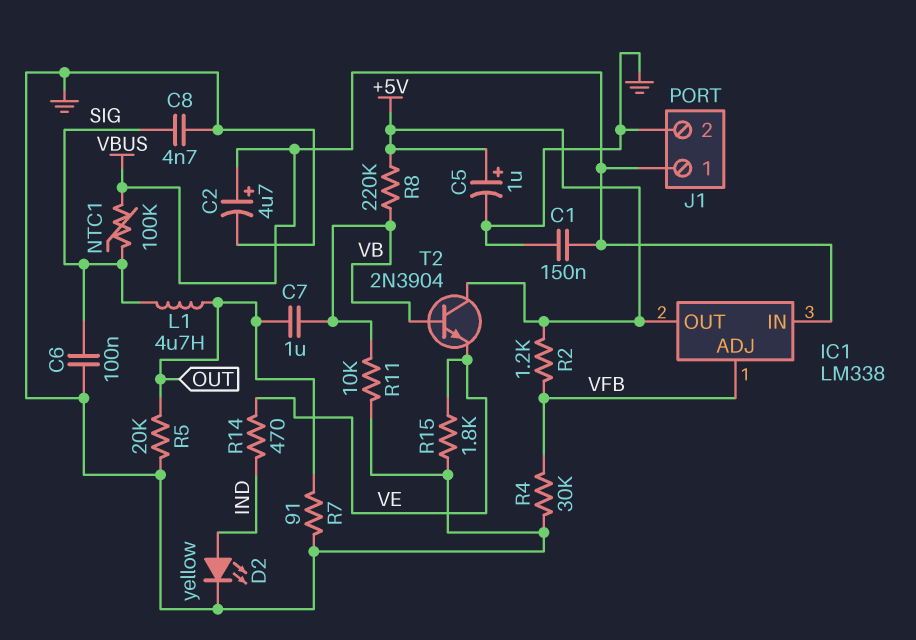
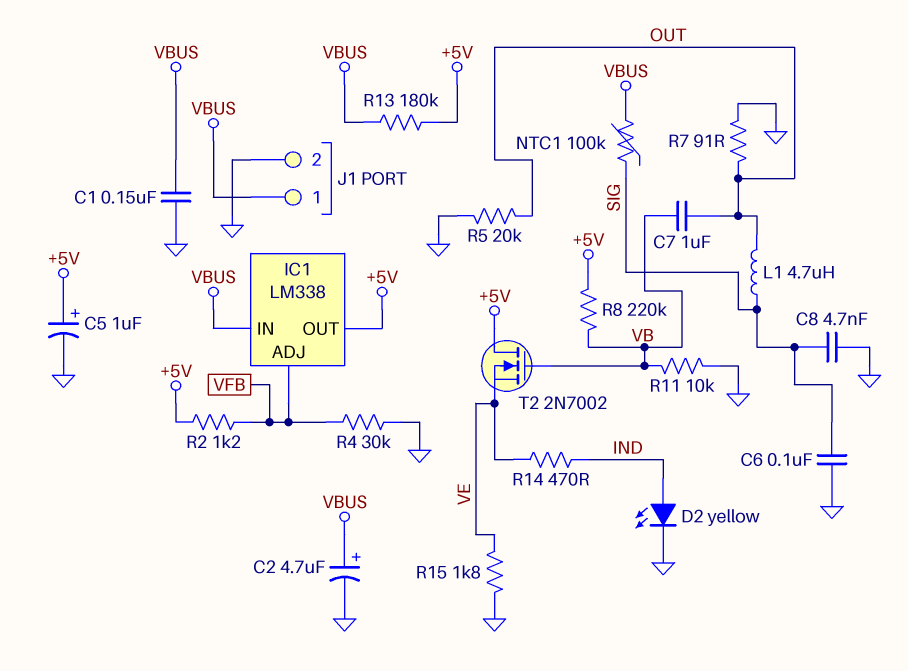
R13: none -> 180k (+5V, VBUS)
T2: NPN 2N3904 (B VB, C +5V, E VE) -> NMOS 2N7002 (G VB, D +5V, S VE)

